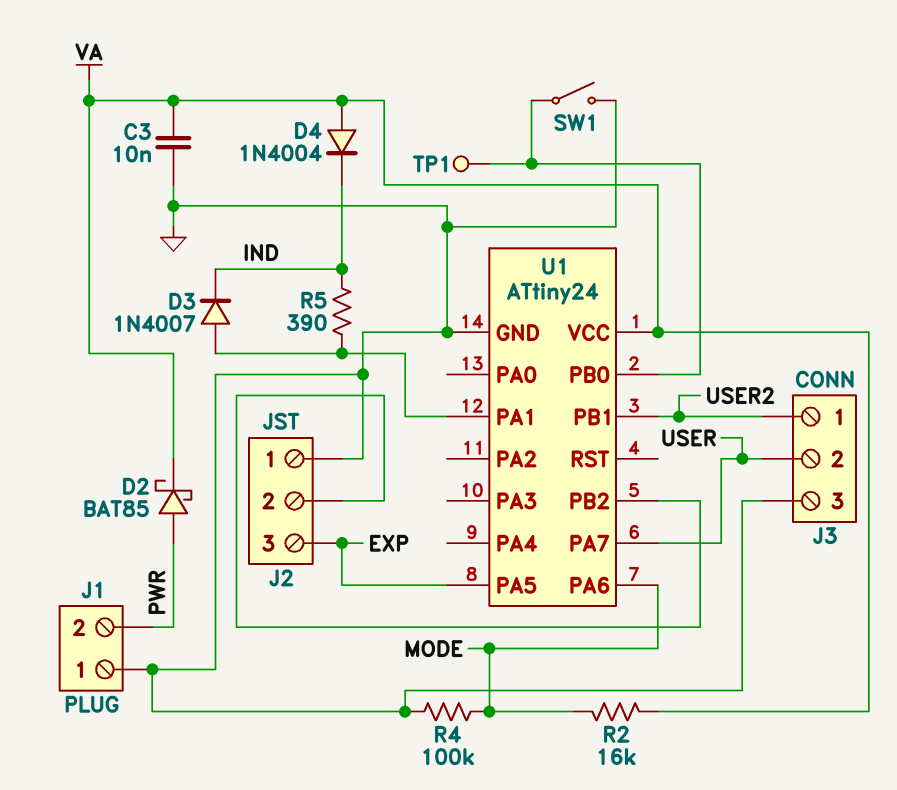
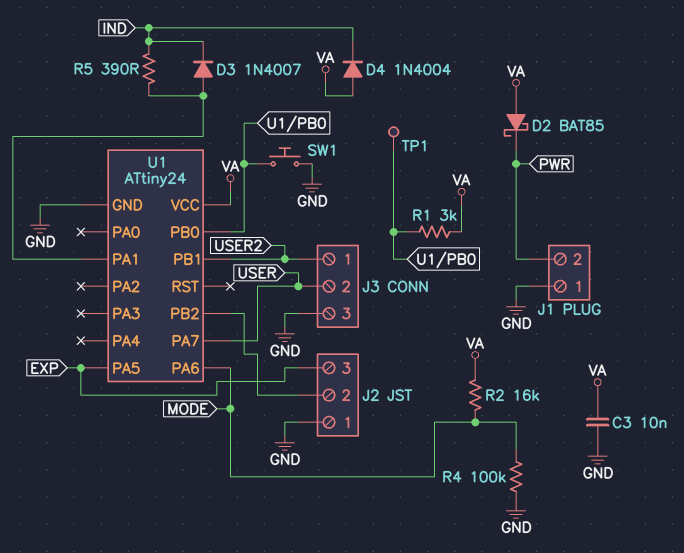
D2: schottky BAT85 (A PWR, K VA) -> schottky BAT85 (A VA, K PWR)
R1: none -> 3k (U1/PB0, VA)
SW1: switch (GND, U1/PB0) -> button (GND, U1/PB0)

